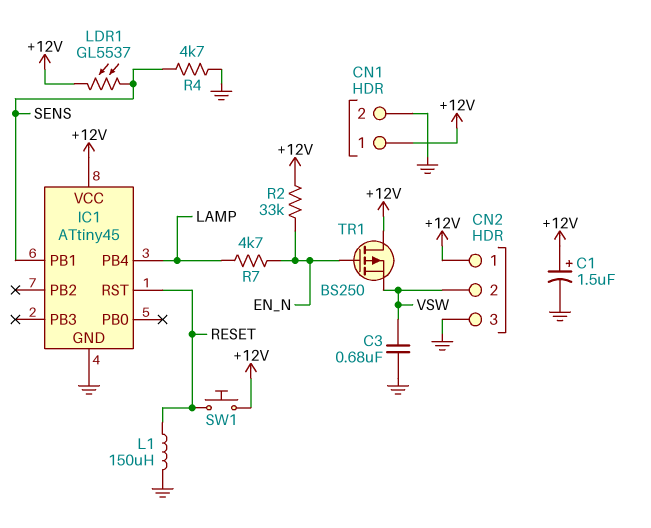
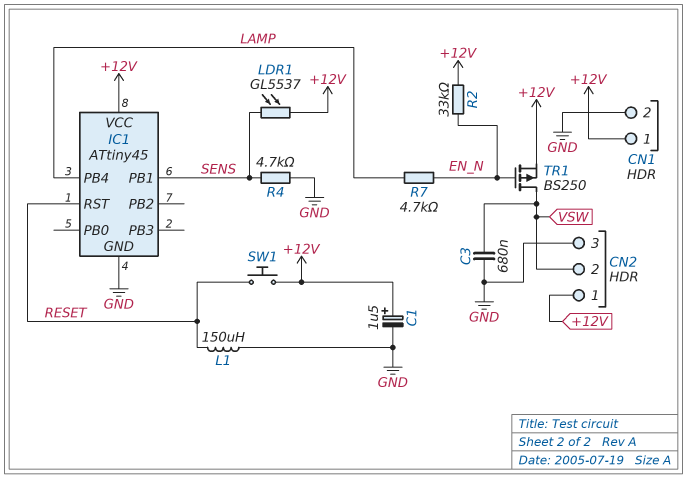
TR1: PMOS BS250 (G EN_N, D +12V, S VSW) -> PMOS BS250 (G EN_N, D VSW, S +12V)

